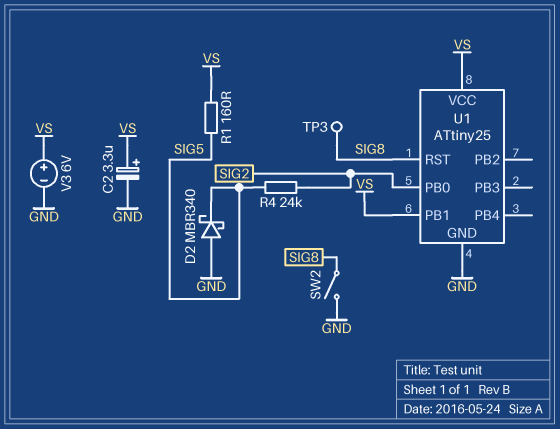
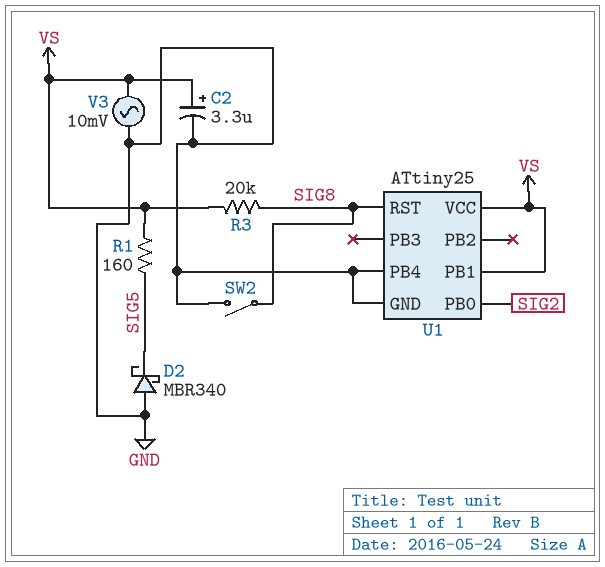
R3: none -> 20k (SIG8, VS)
R4: 24k (SIG2, SIG5) -> none
TP3: test point (SIG8) -> none
U1 pin PB4: none -> GND
V3: 6V (plus VS, minus GND) -> AC 10mV (GND, VS)

